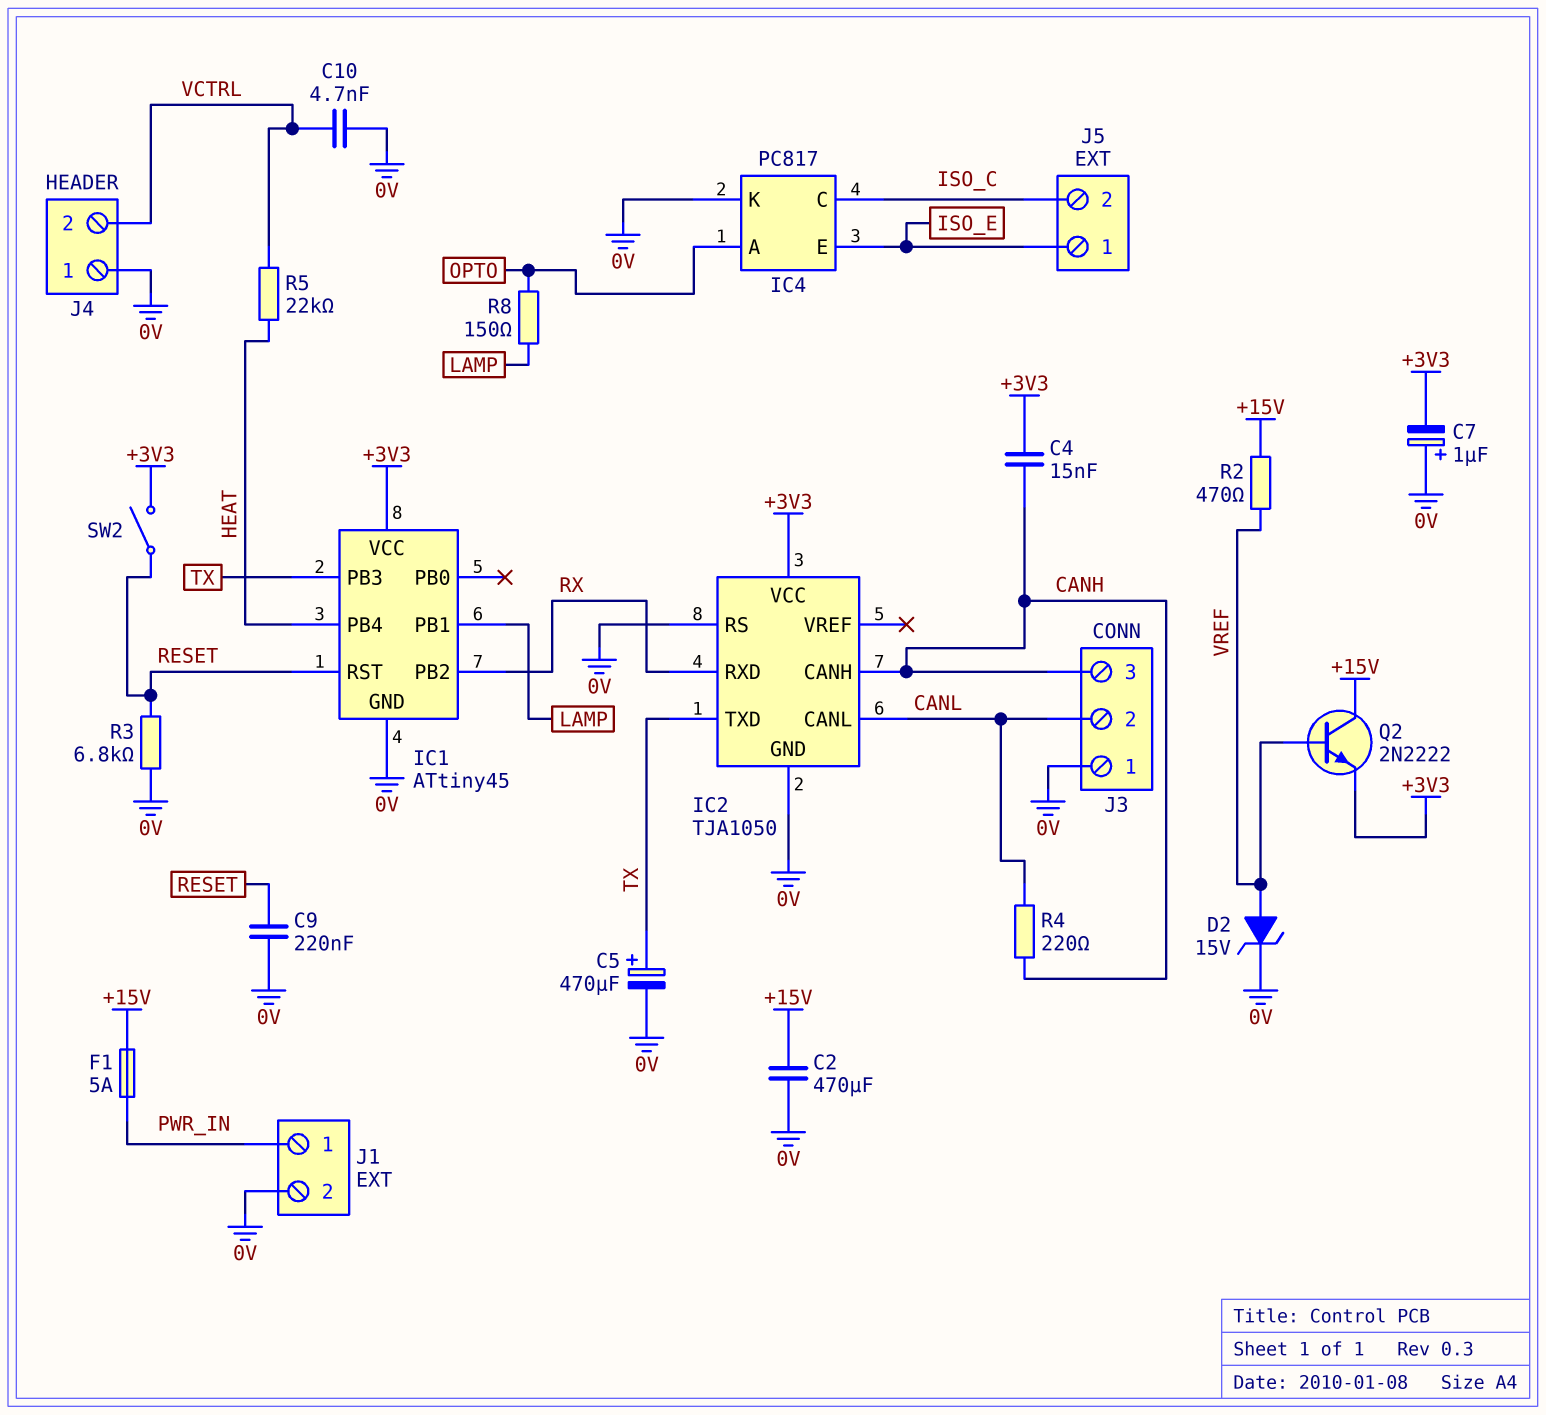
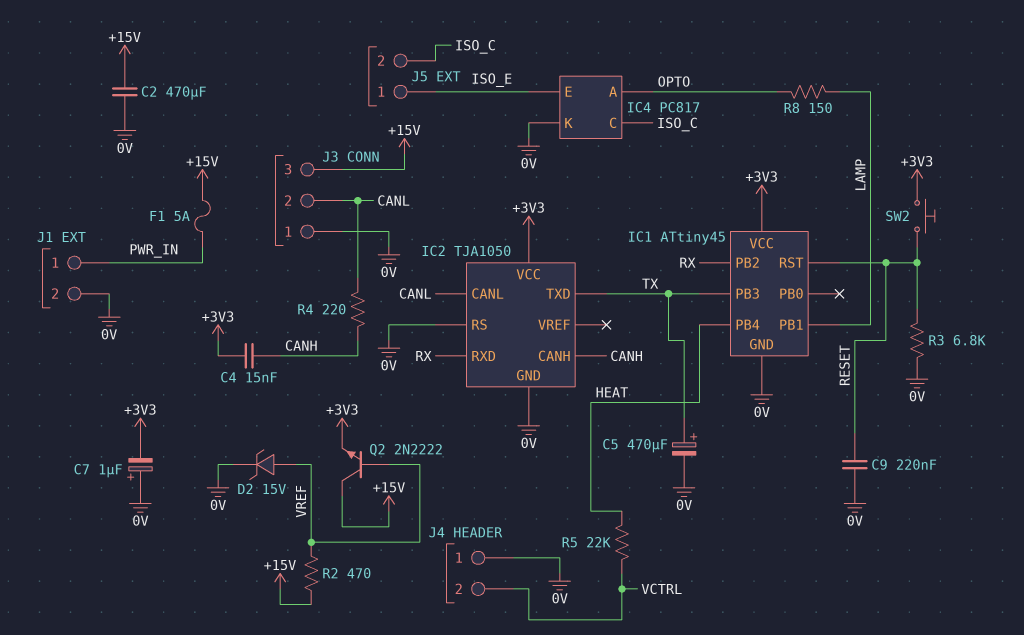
C10: 4.7nF (0V, VCTRL) -> none
J3 pin 3: CANH -> +15V
SW2: switch (+3V3, RESET) -> button (+3V3, RESET)

